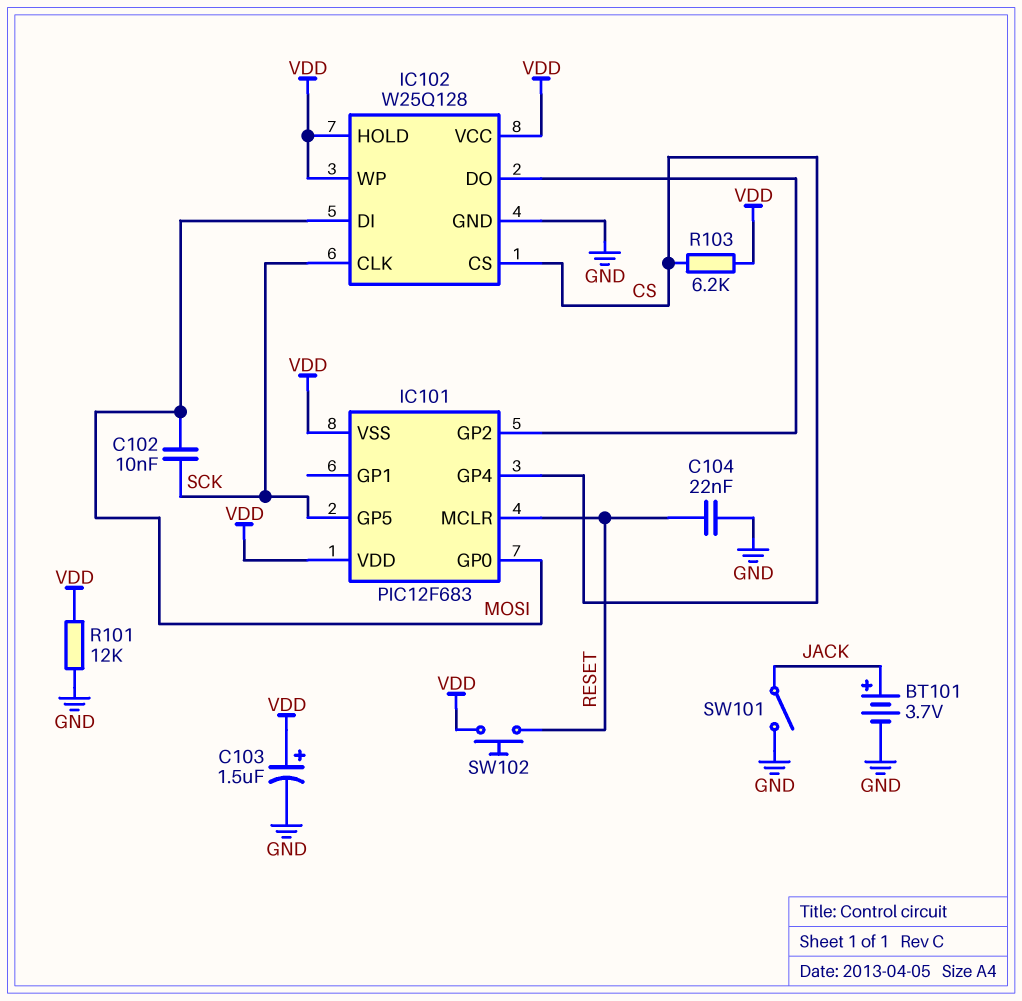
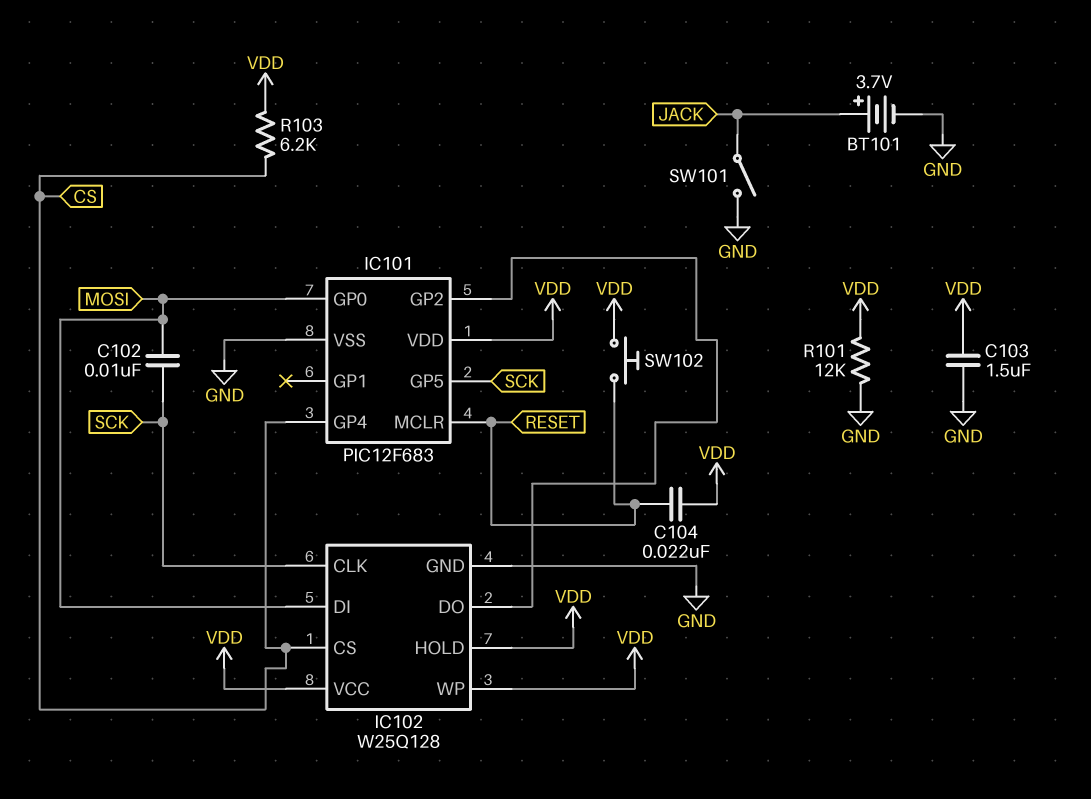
C103: 1.5uF (plus VDD, minus GND) -> 1.5uF (GND, VDD)
C104: 22nF (GND, RESET) -> 22nF (RESET, VDD)
IC101 pin VSS: VDD -> GND

